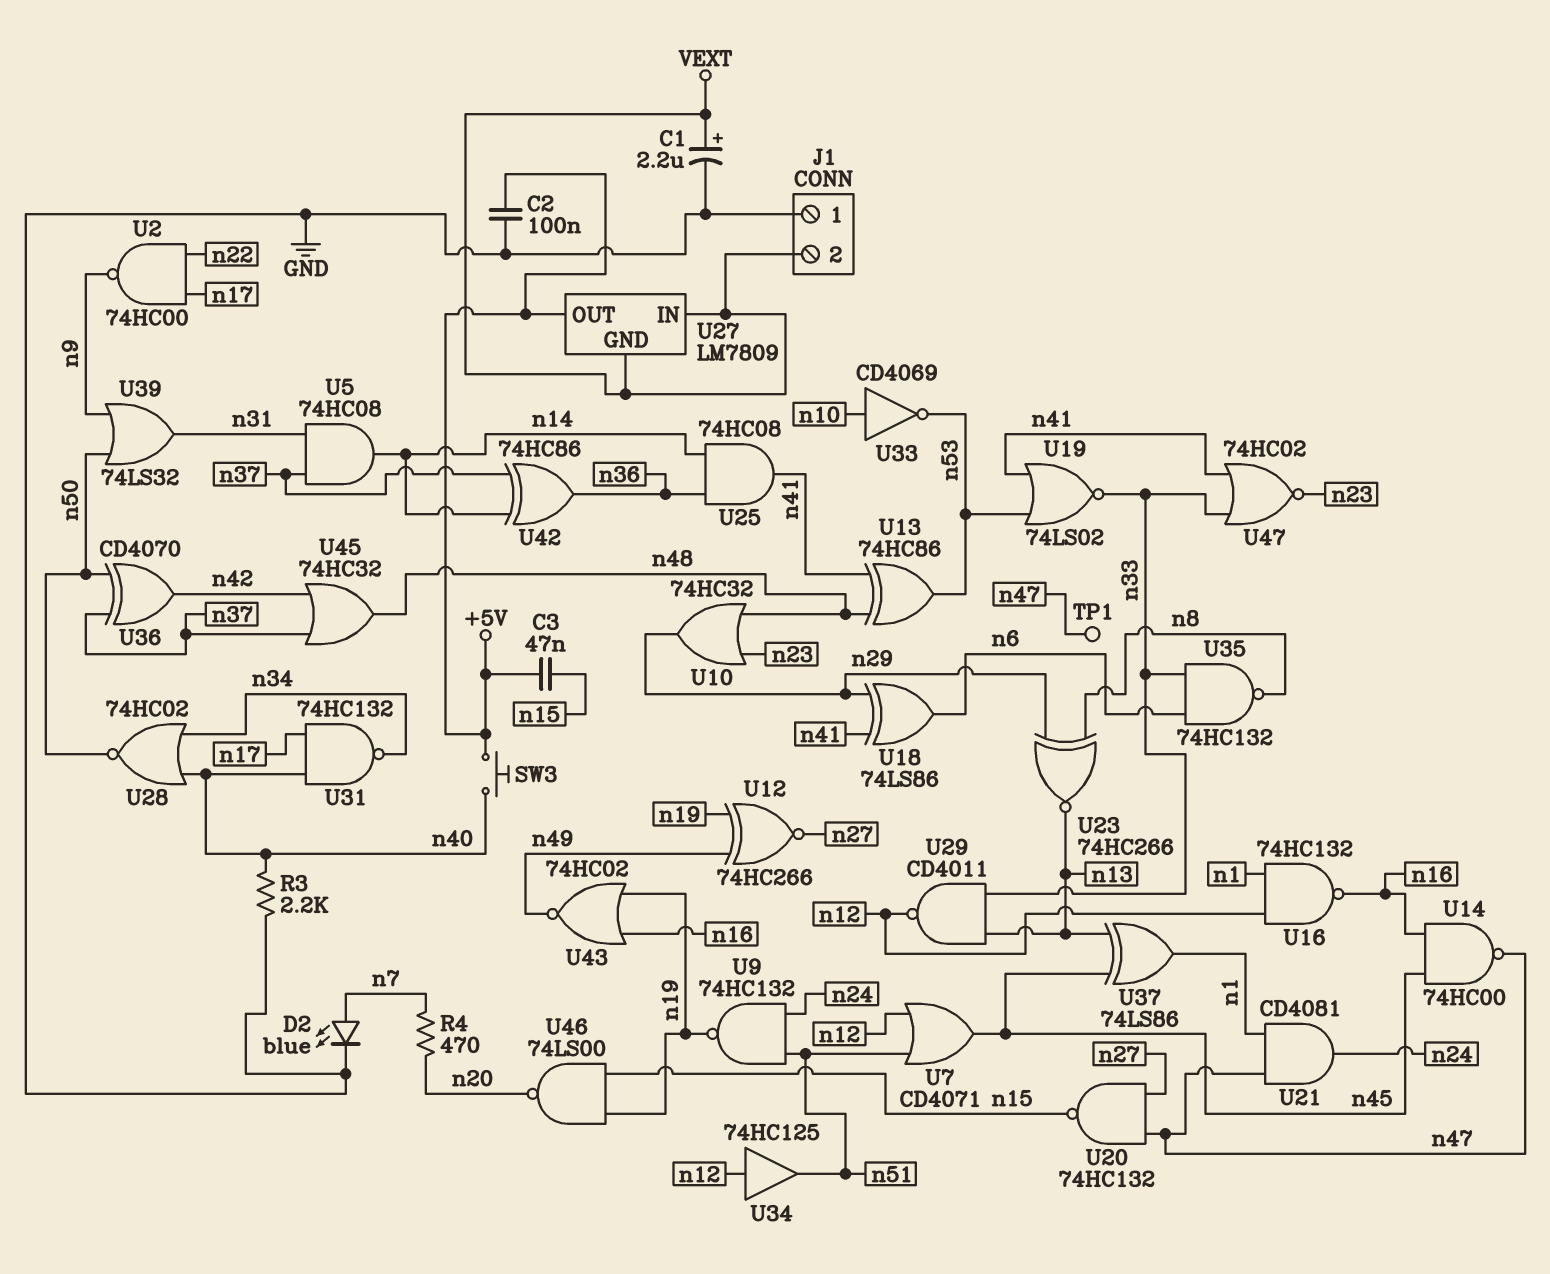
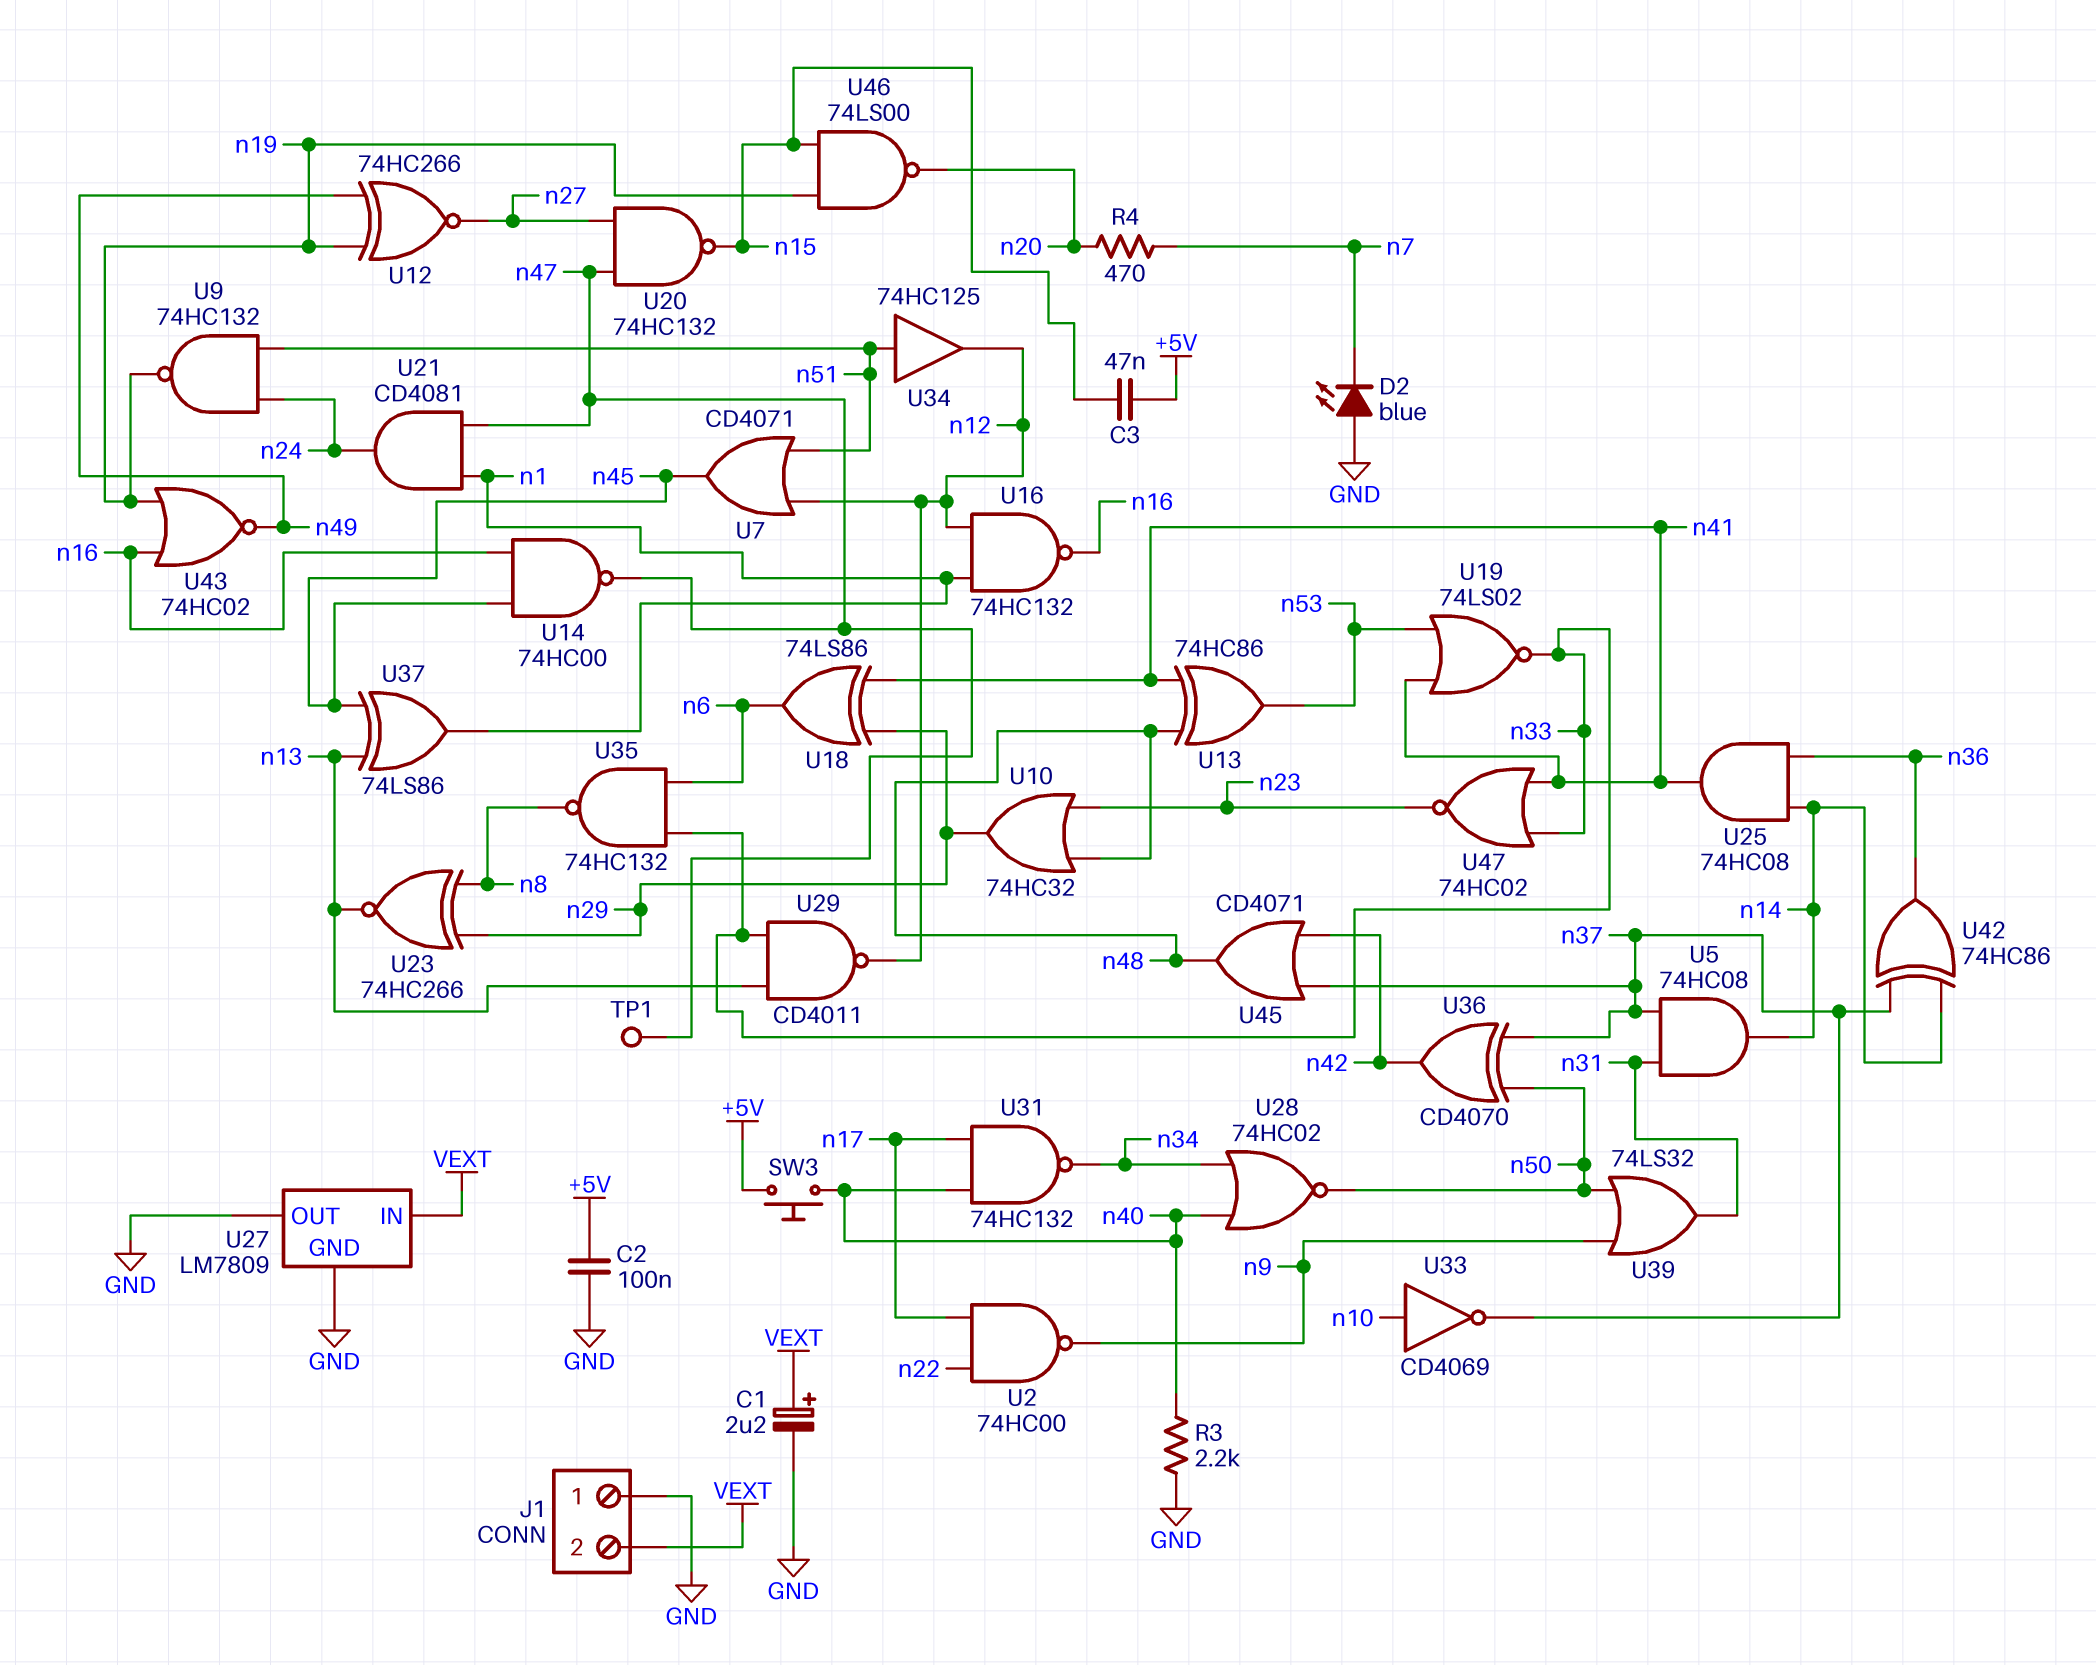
D2: LED blue (A n7, K GND) -> LED blue (A GND, K n7)
U27 pin GND: VEXT -> GND
U27 pin OUT: +5V -> GND
U33: NOT CD4069 (in n10, out n53) -> NOT CD4069 (in n10, out n37)
U34: buffer 74HC125 (in n12, out n51) -> buffer 74HC125 (in n51, out n12)
U45: OR 74HC32 (in n37, in n42, out n48) -> OR CD4071 (in n37, in n42, out n48)

